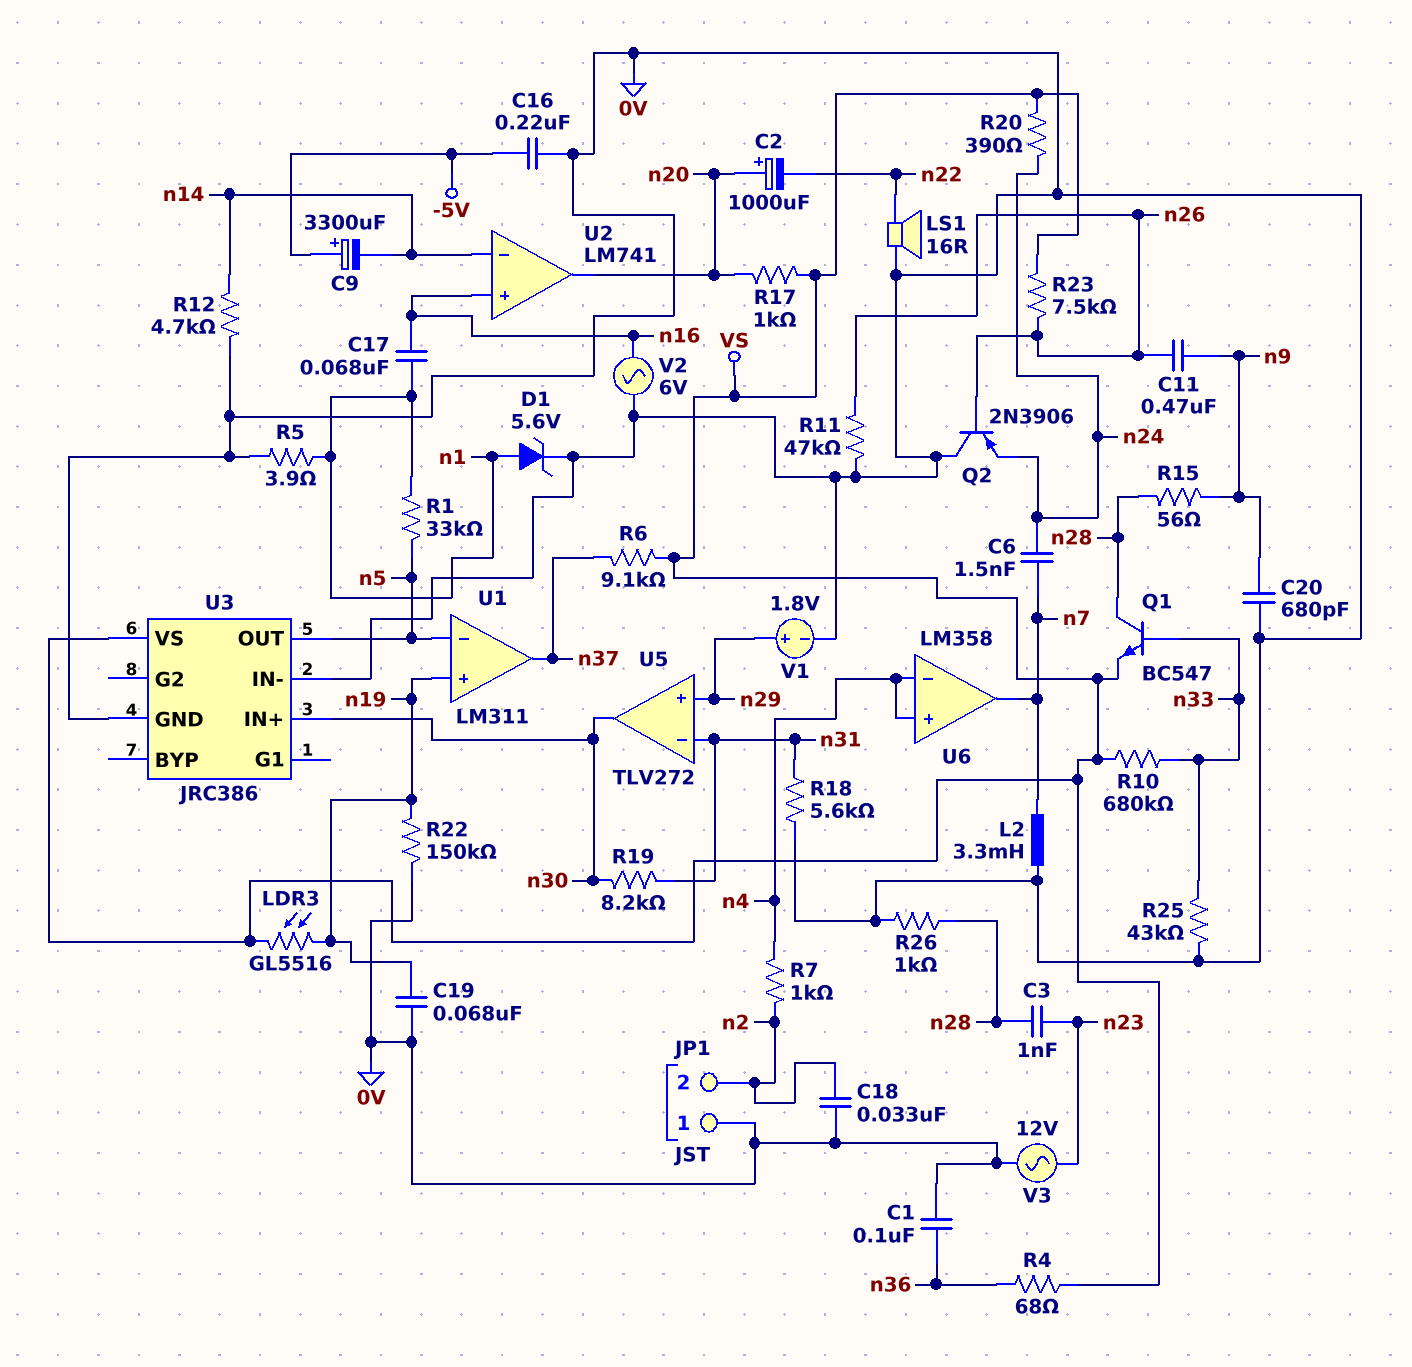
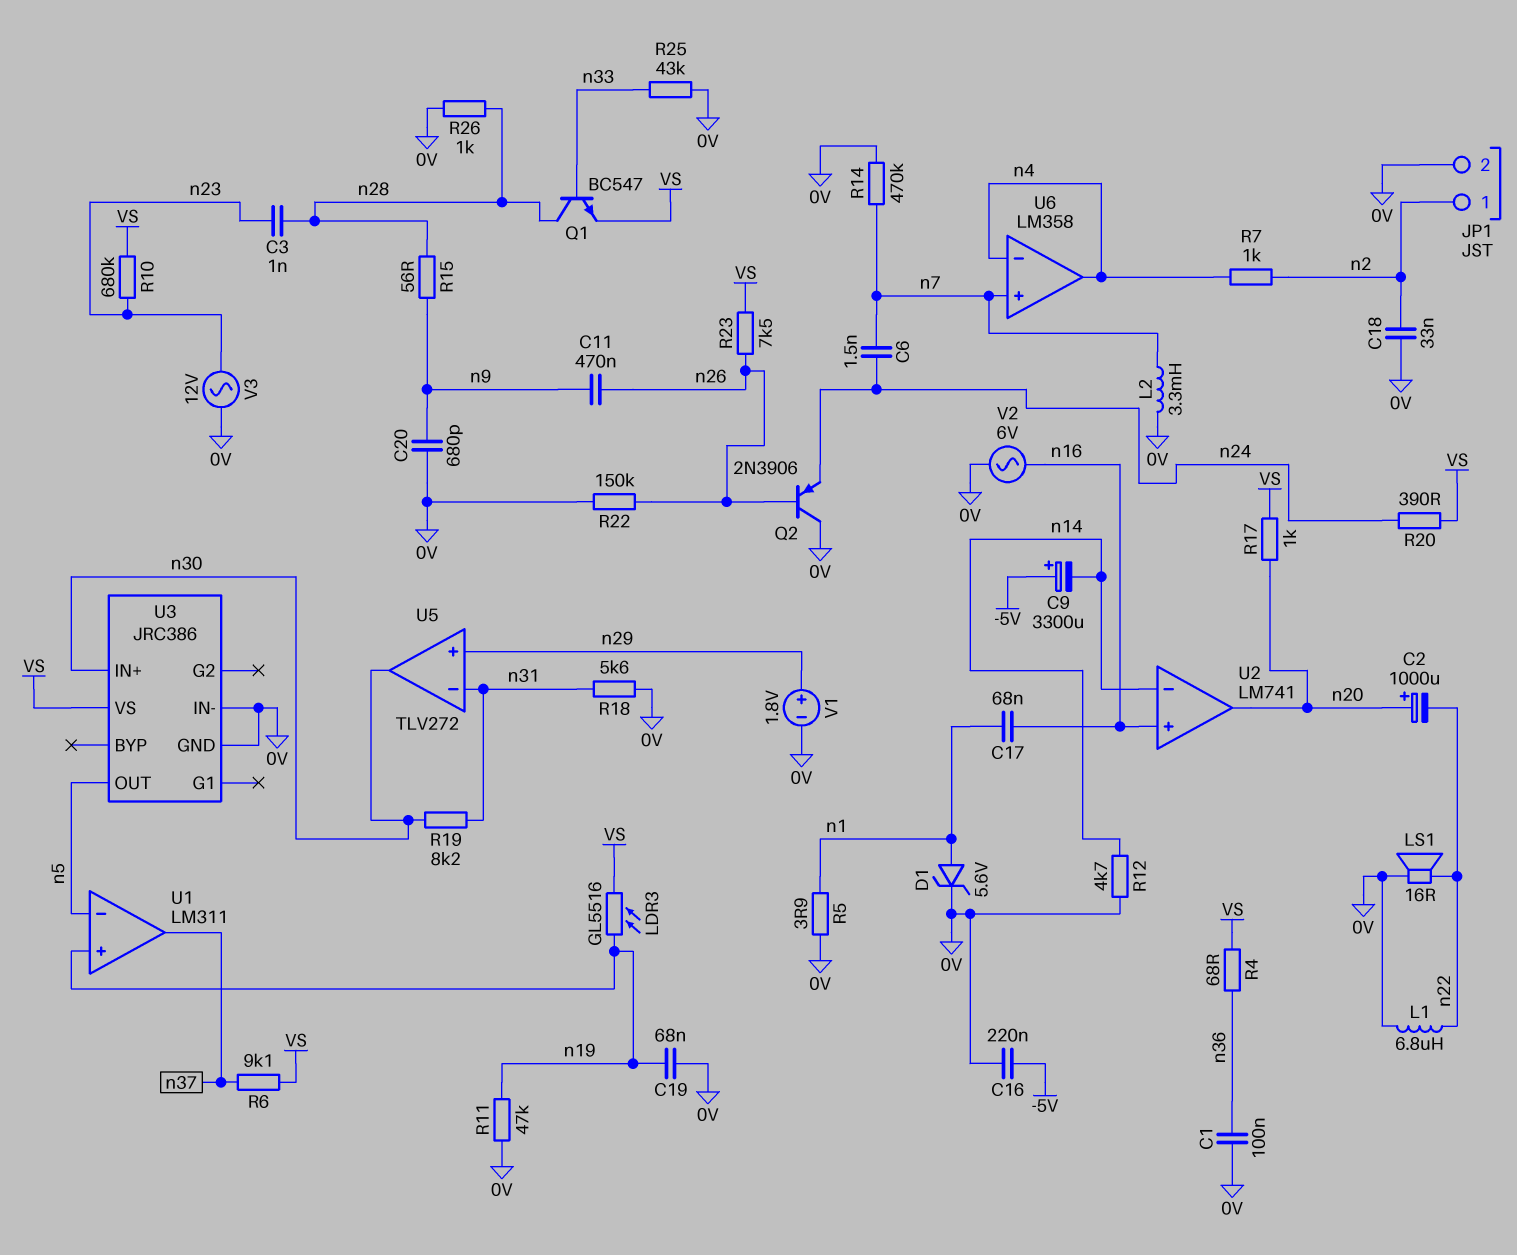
JP1 pin 1: 0V -> n2
JP1 pin 2: n2 -> 0V
L1: none -> 6.8uH (0V, n22)
R1: 33k (n1, n5) -> none
R10: 680k (VS, n33) -> 680k (VS, n23)
R11: 47k (0V, n26) -> 47k (0V, n19)
R14: none -> 470k (0V, n7)
R22: 150k (0V, n19) -> 150k (0V, n26)
U6 pin in+: n4 -> n7
U6 pin out: n7 -> n4

